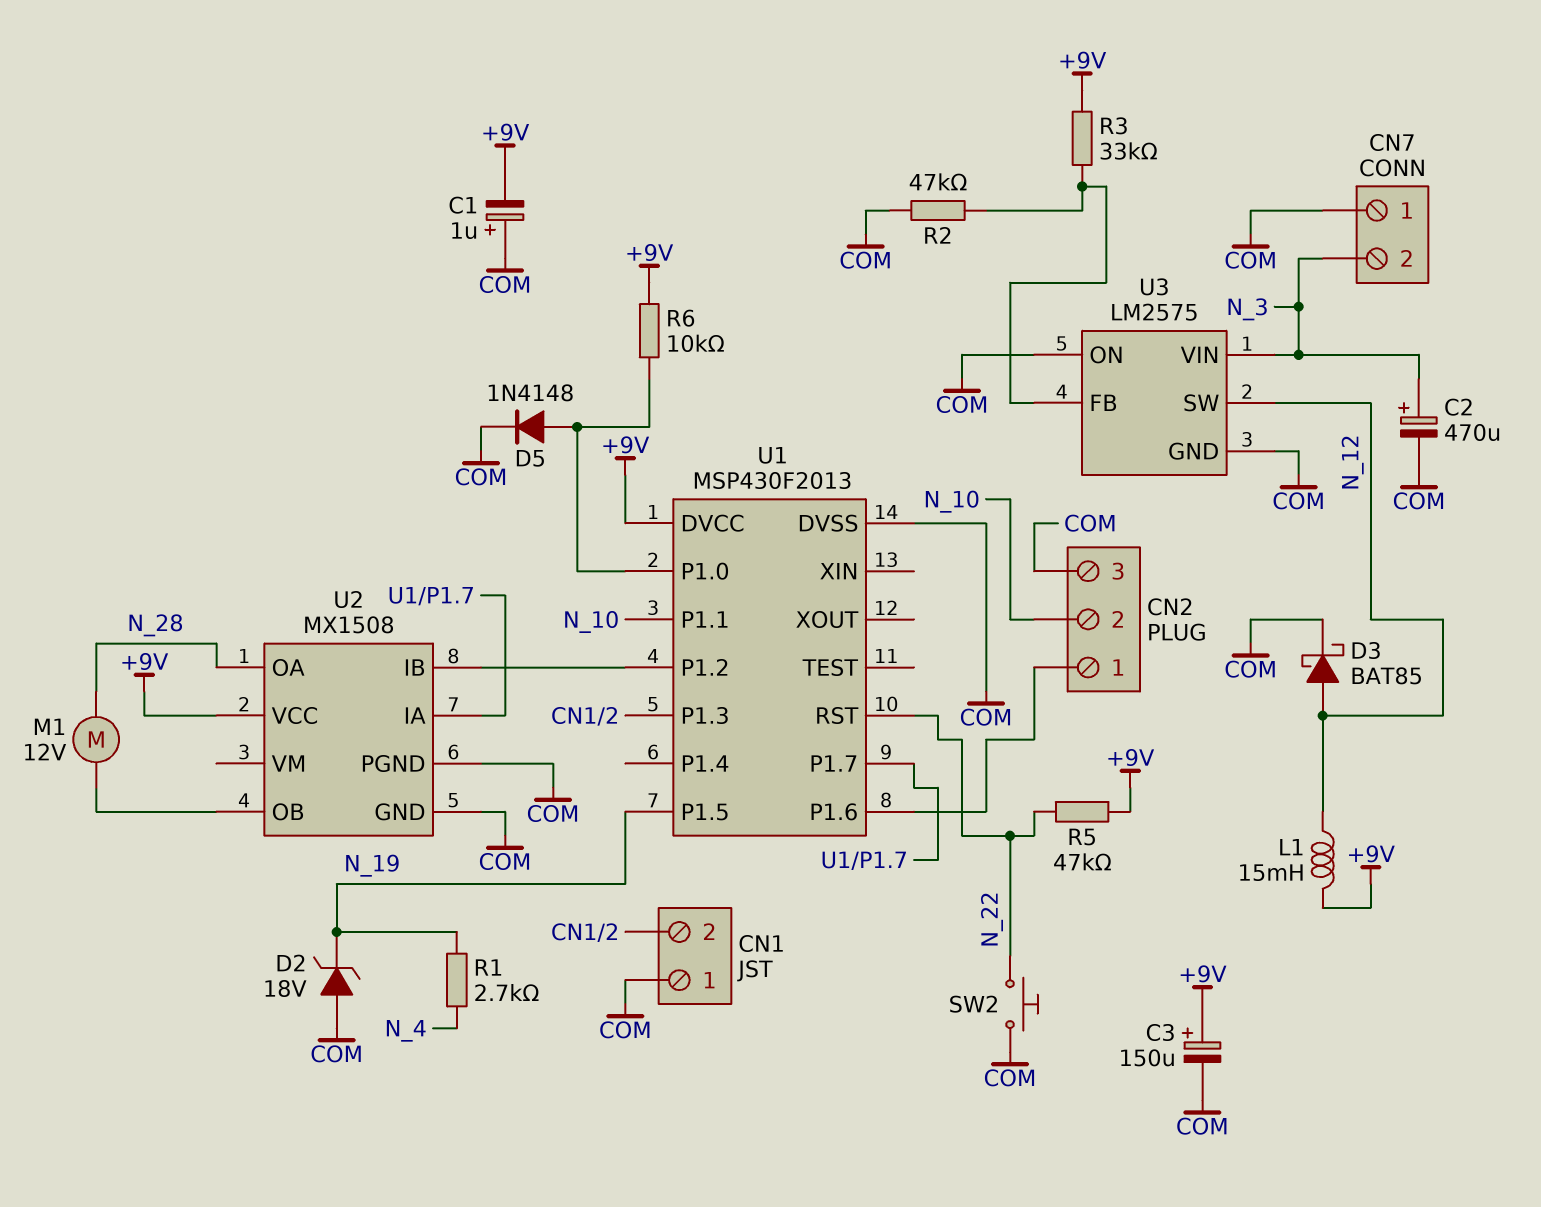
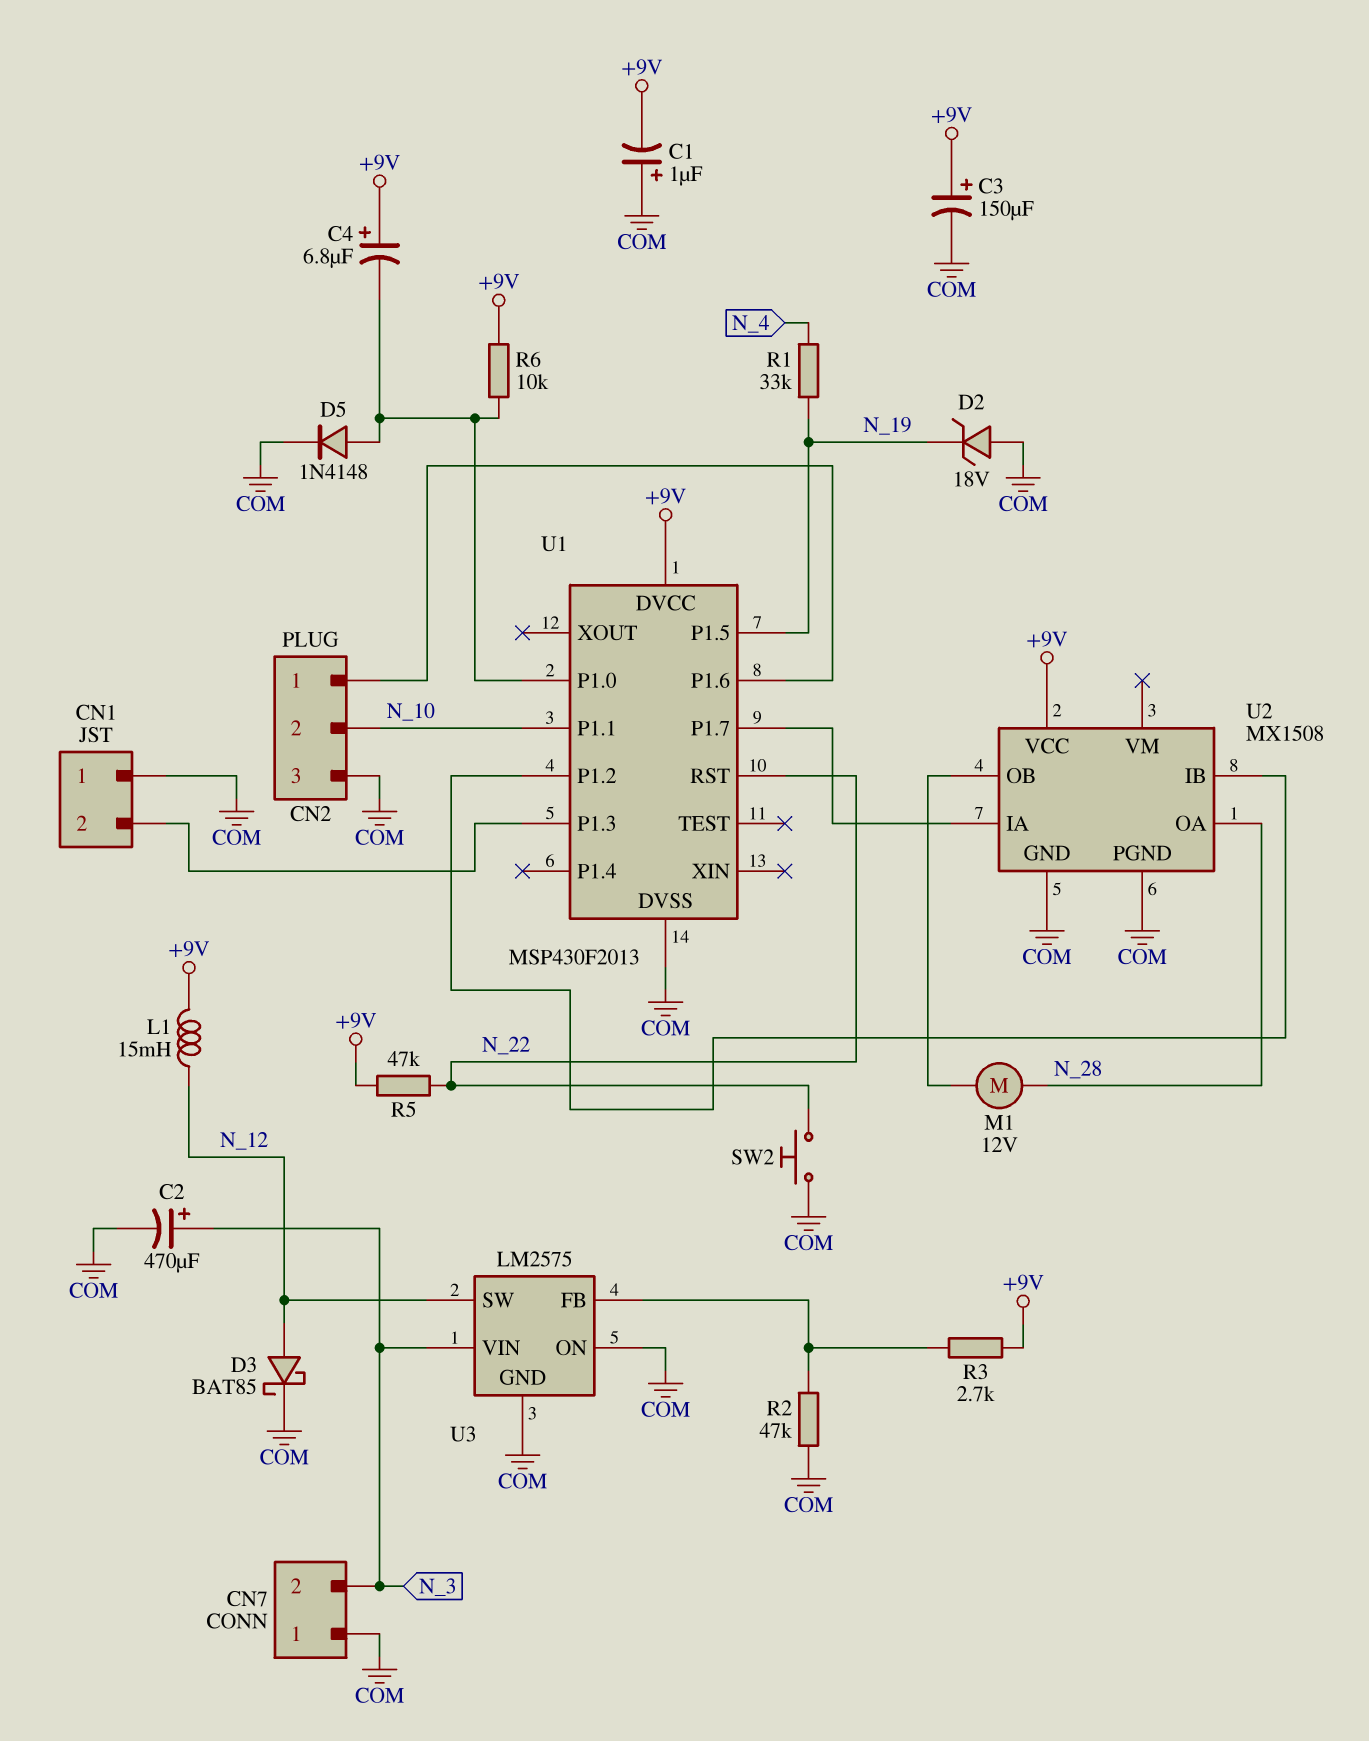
C4: none -> 6.8uF (plus +9V, minus U1/P1.0)
R1: 2.7k (N_4, N_19) -> 33k (N_4, N_19)
R3: 33k (+9V, U3/FB) -> 2.7k (+9V, U3/FB)

